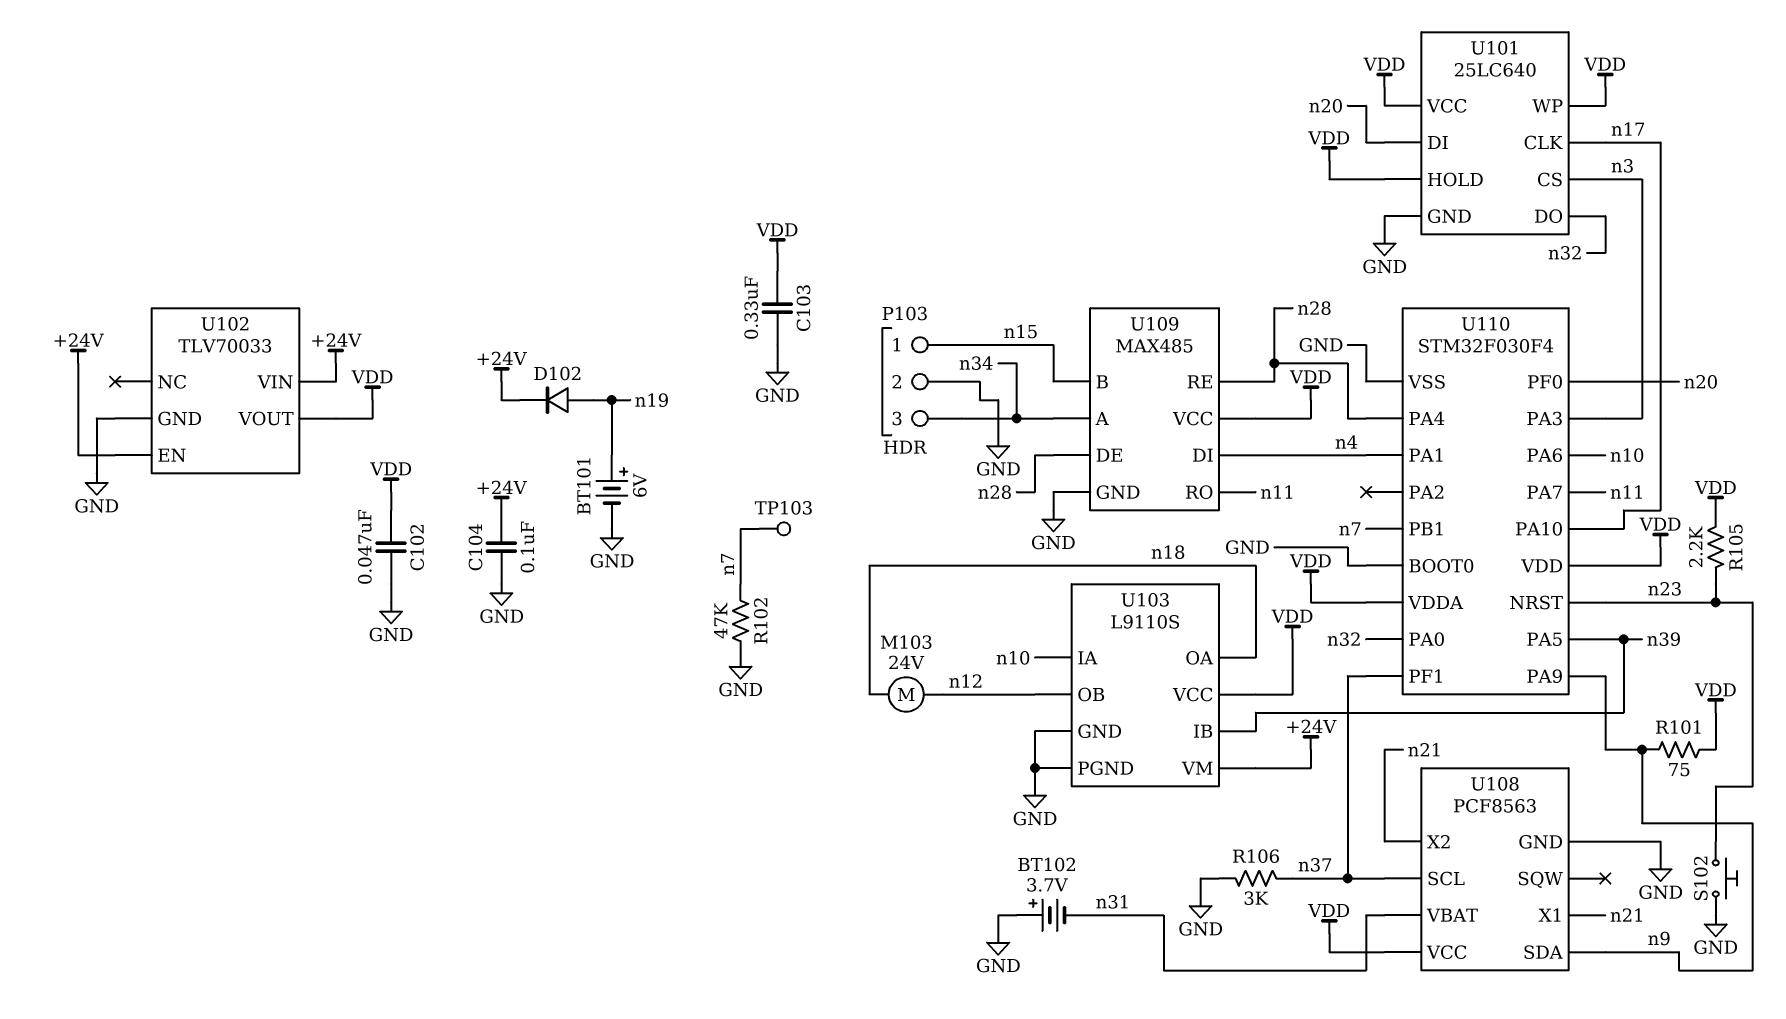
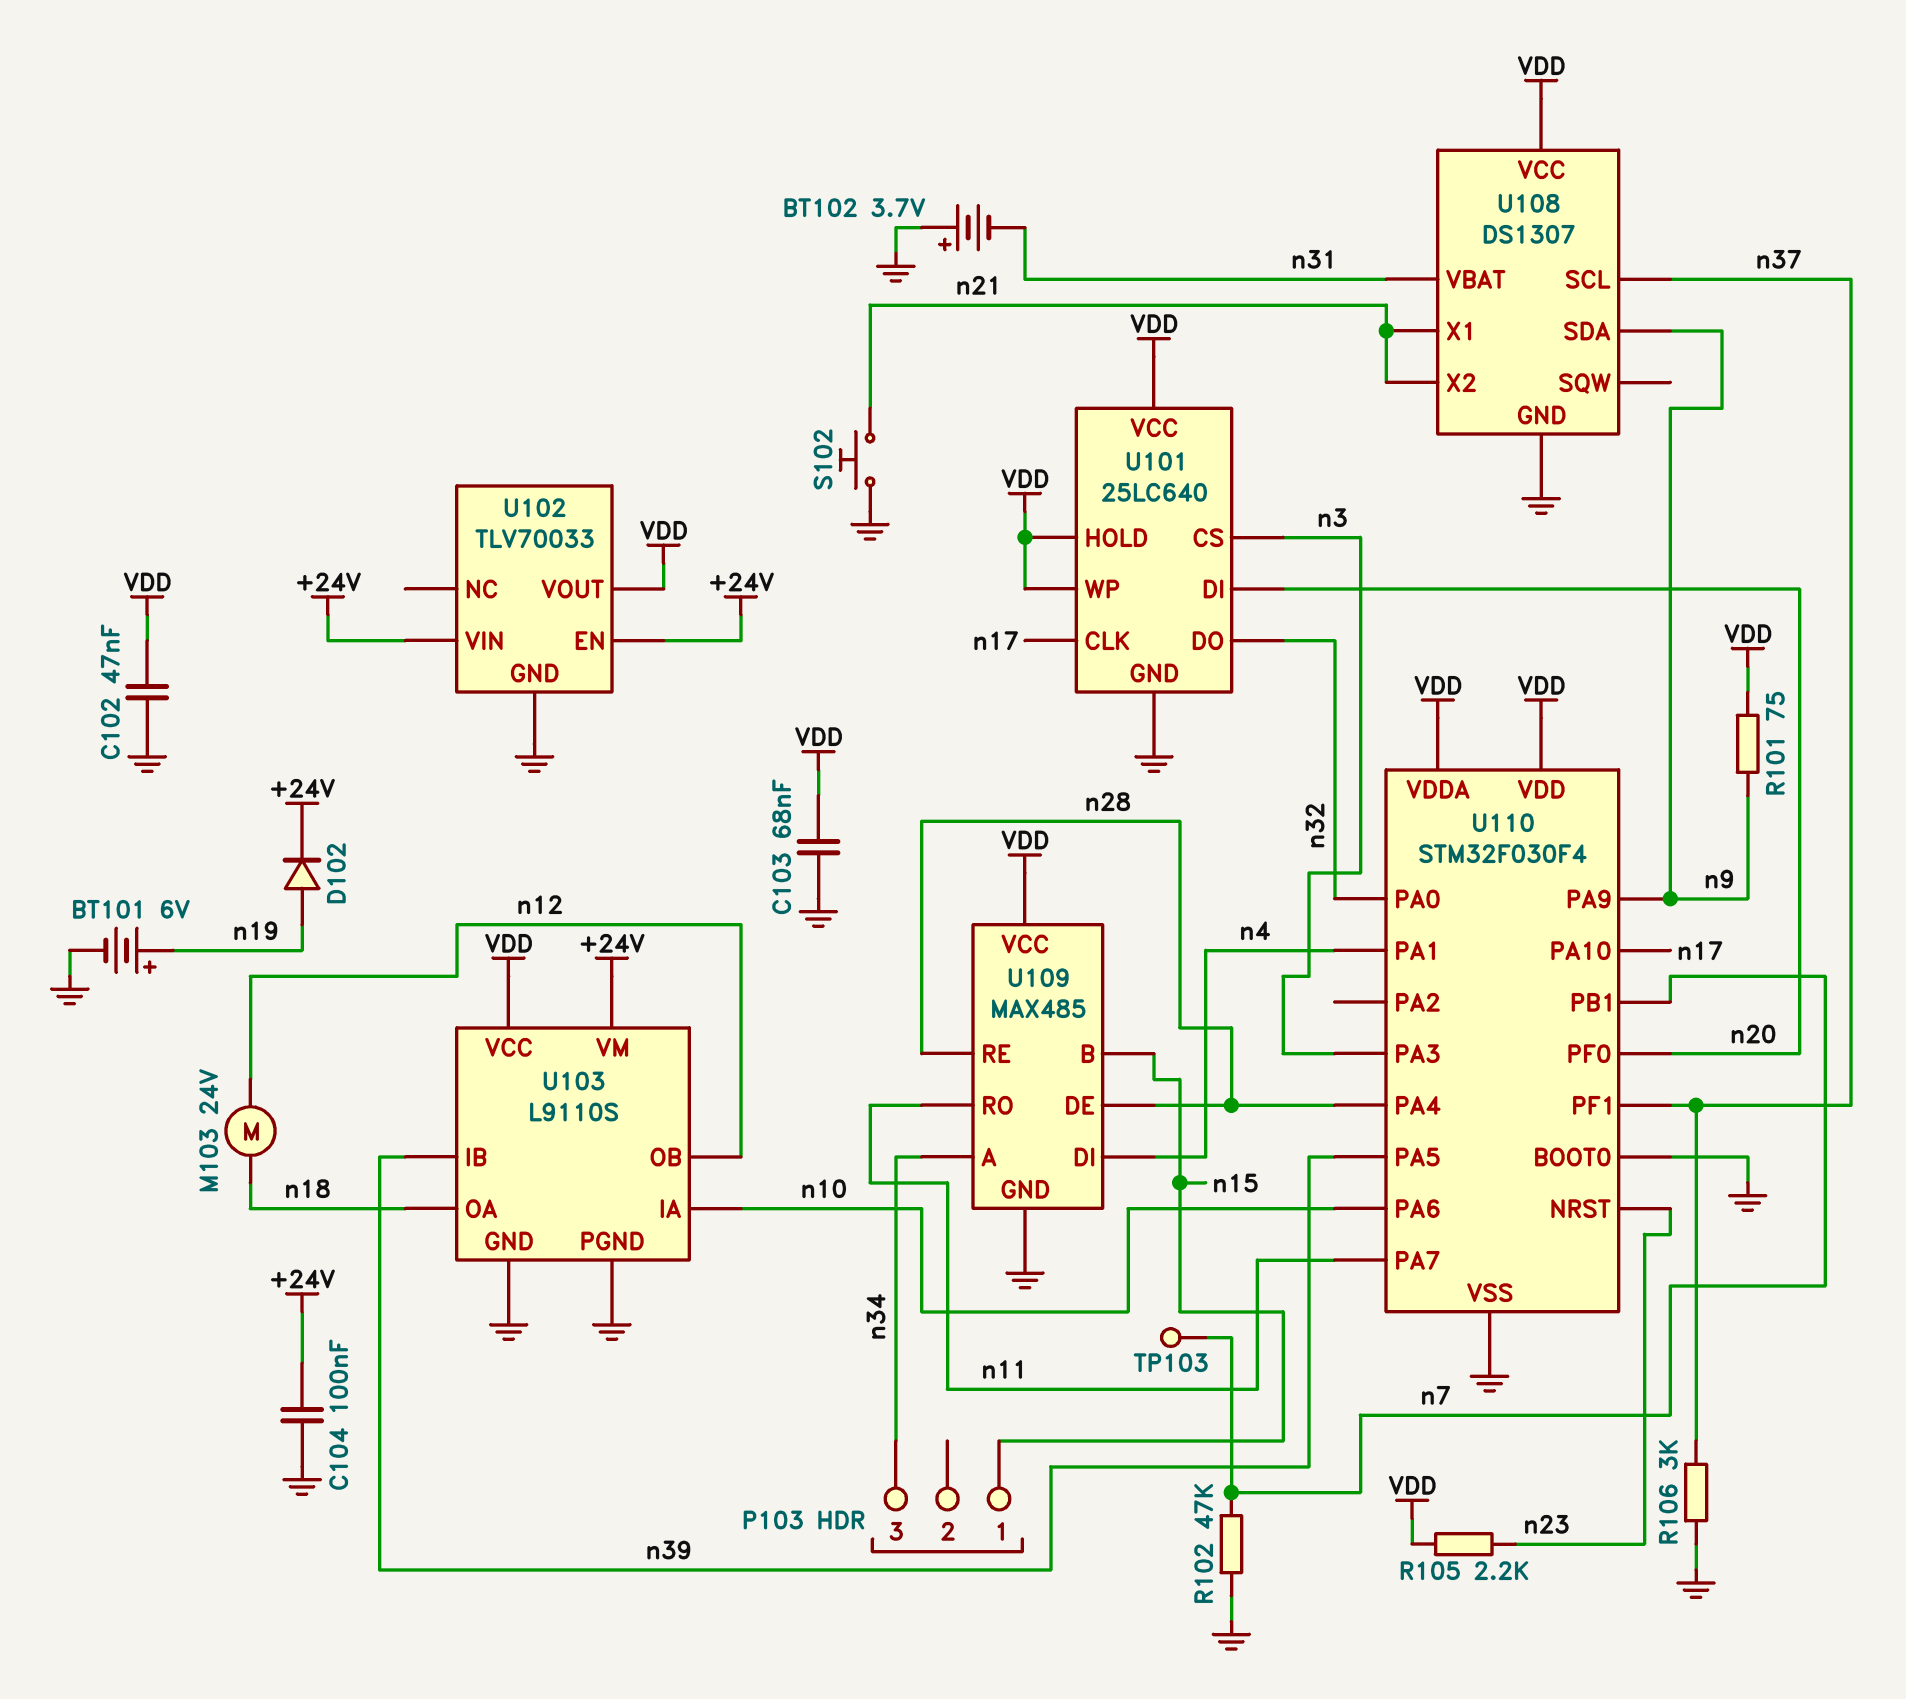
C103: 330nF (GND, VDD) -> 68nF (GND, VDD)
P103 pin 2: GND -> none
S102: button (GND, n23) -> button (GND, n21)
U108: PCF8563 -> DS1307

